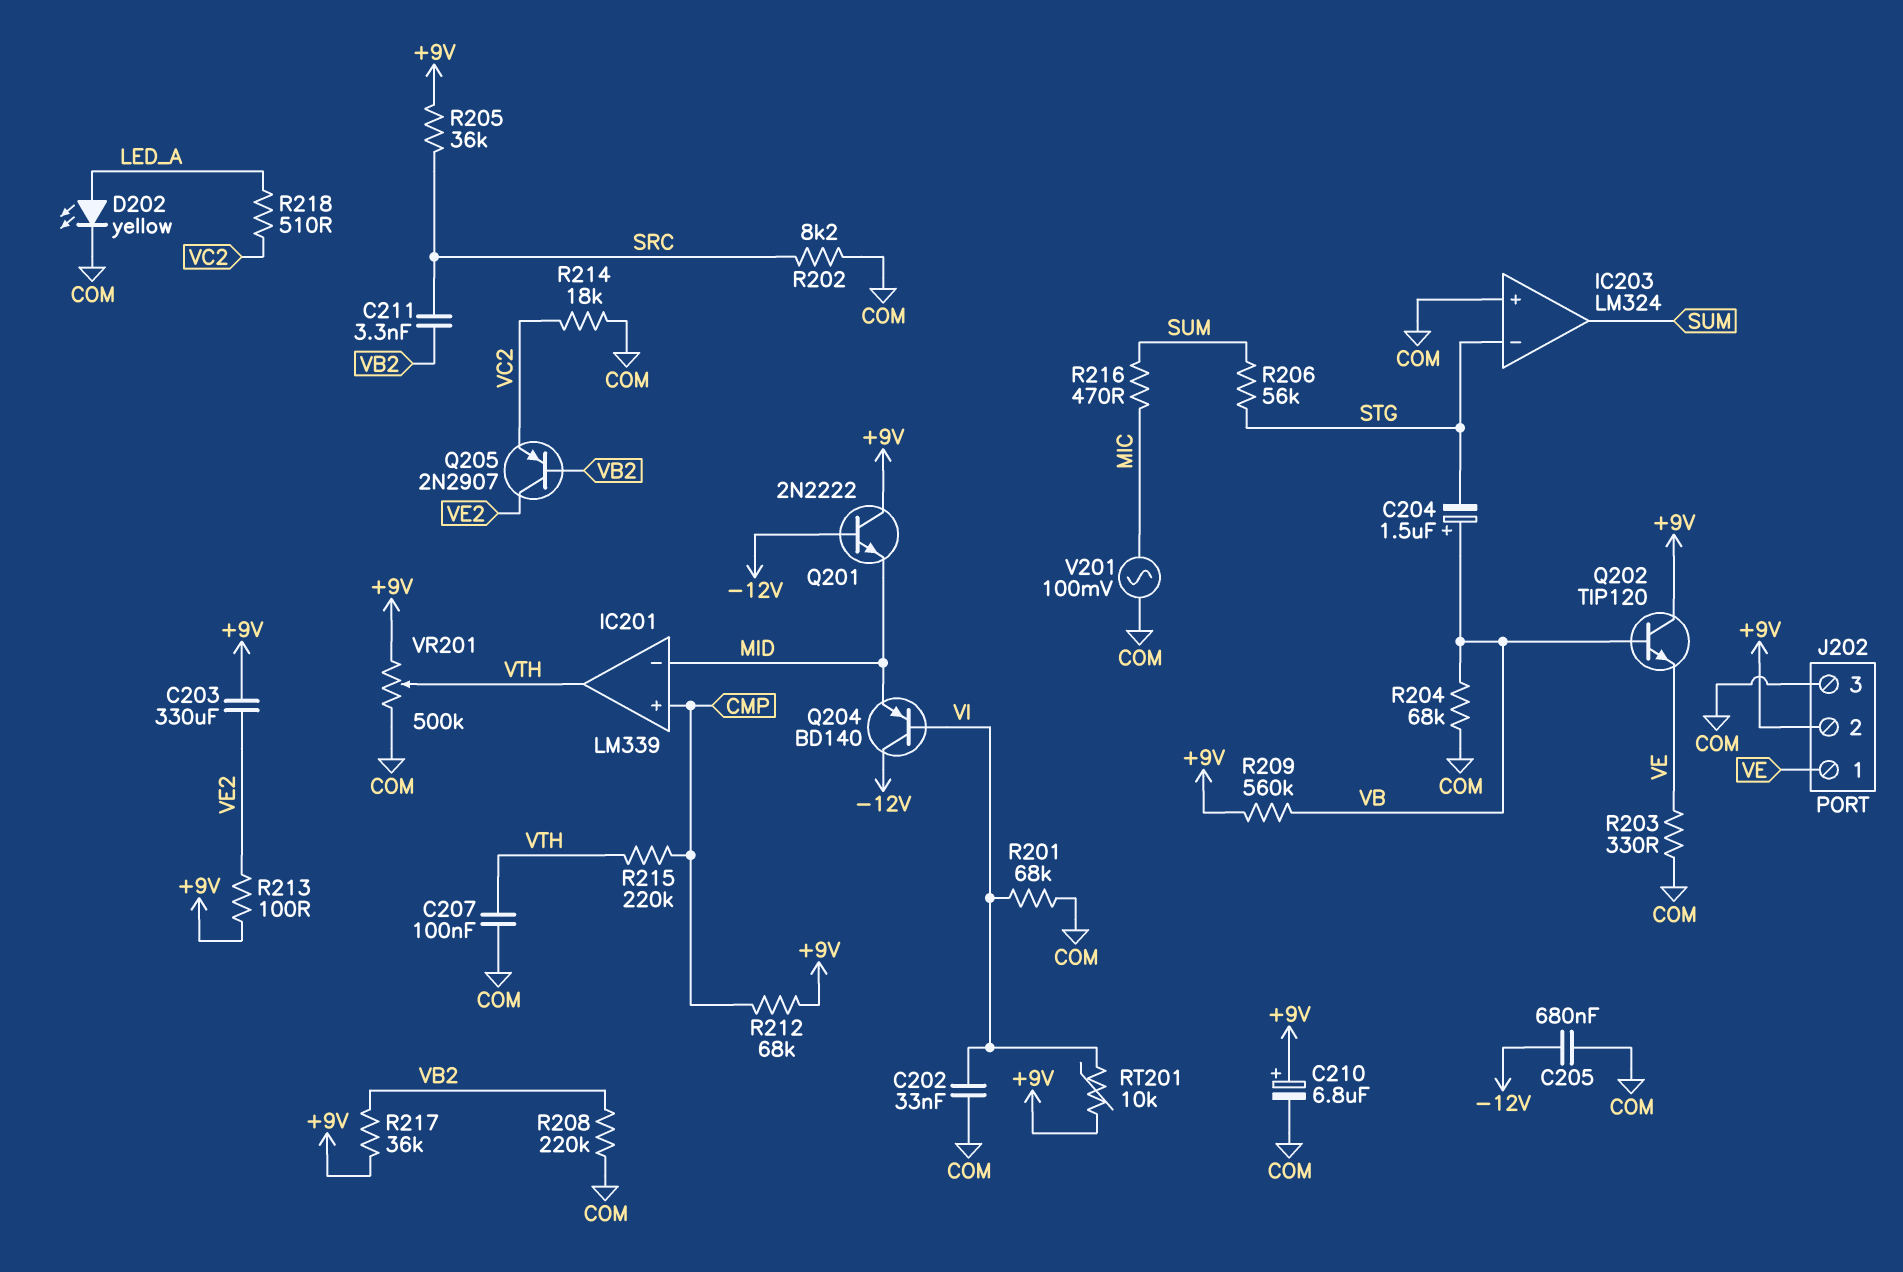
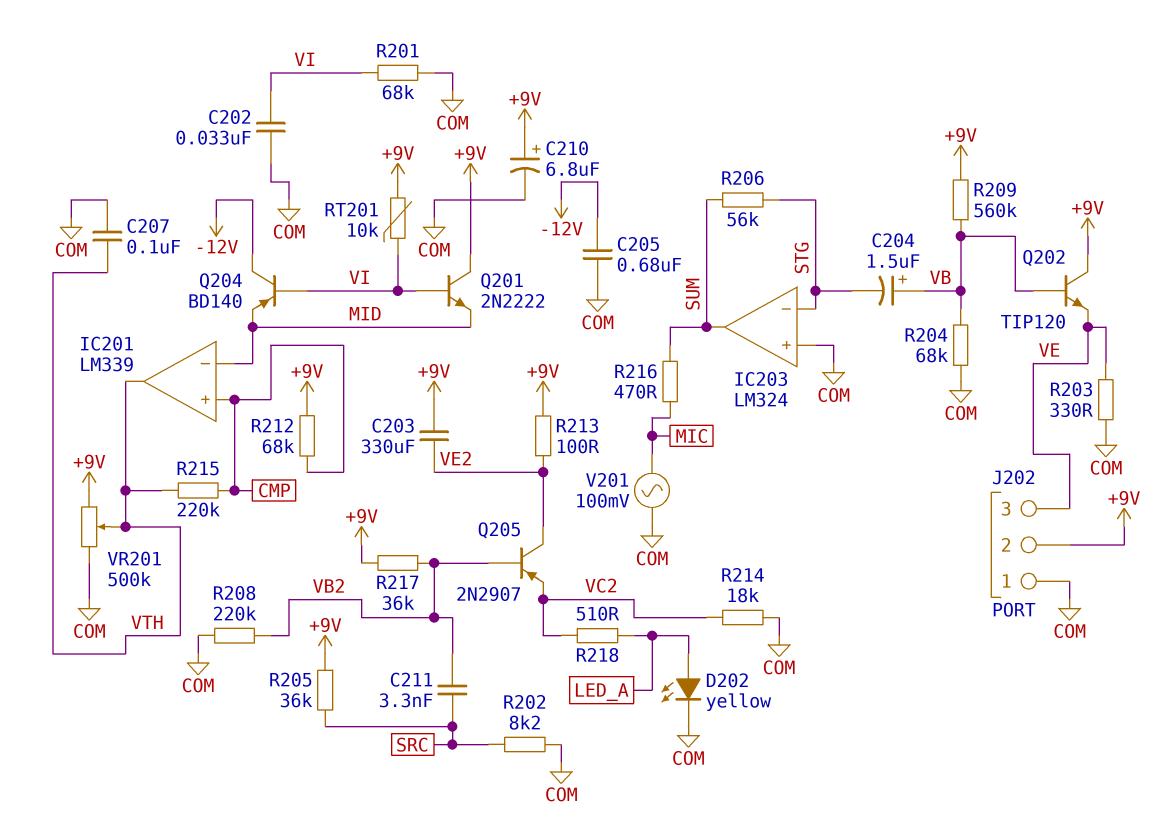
J202 pin 1: VE -> COM
J202 pin 3: COM -> VE
Q201: NPN 2N2222 (B -12V, C +9V, E MID) -> NPN 2N2222 (B VI, C +9V, E MID)

